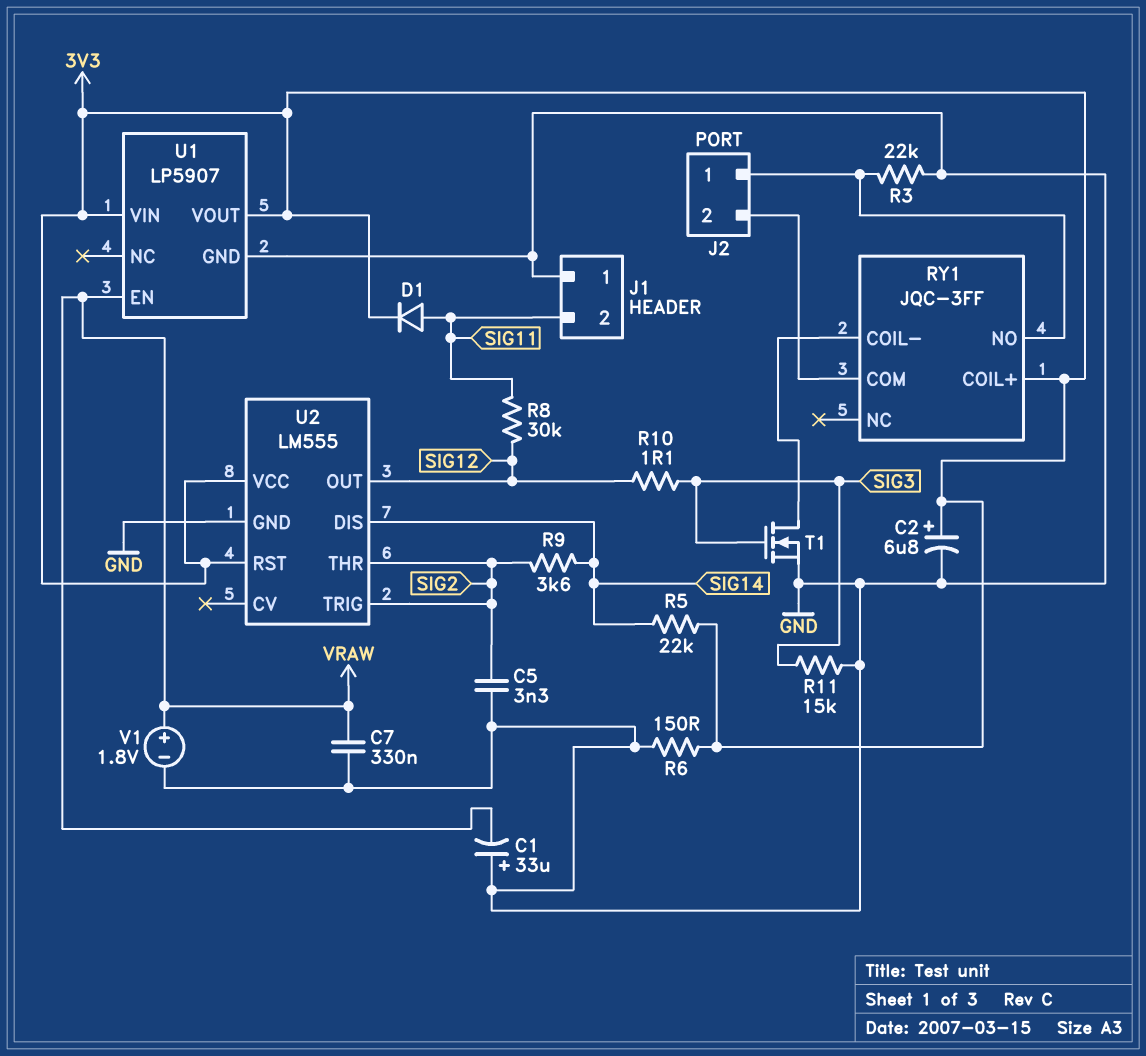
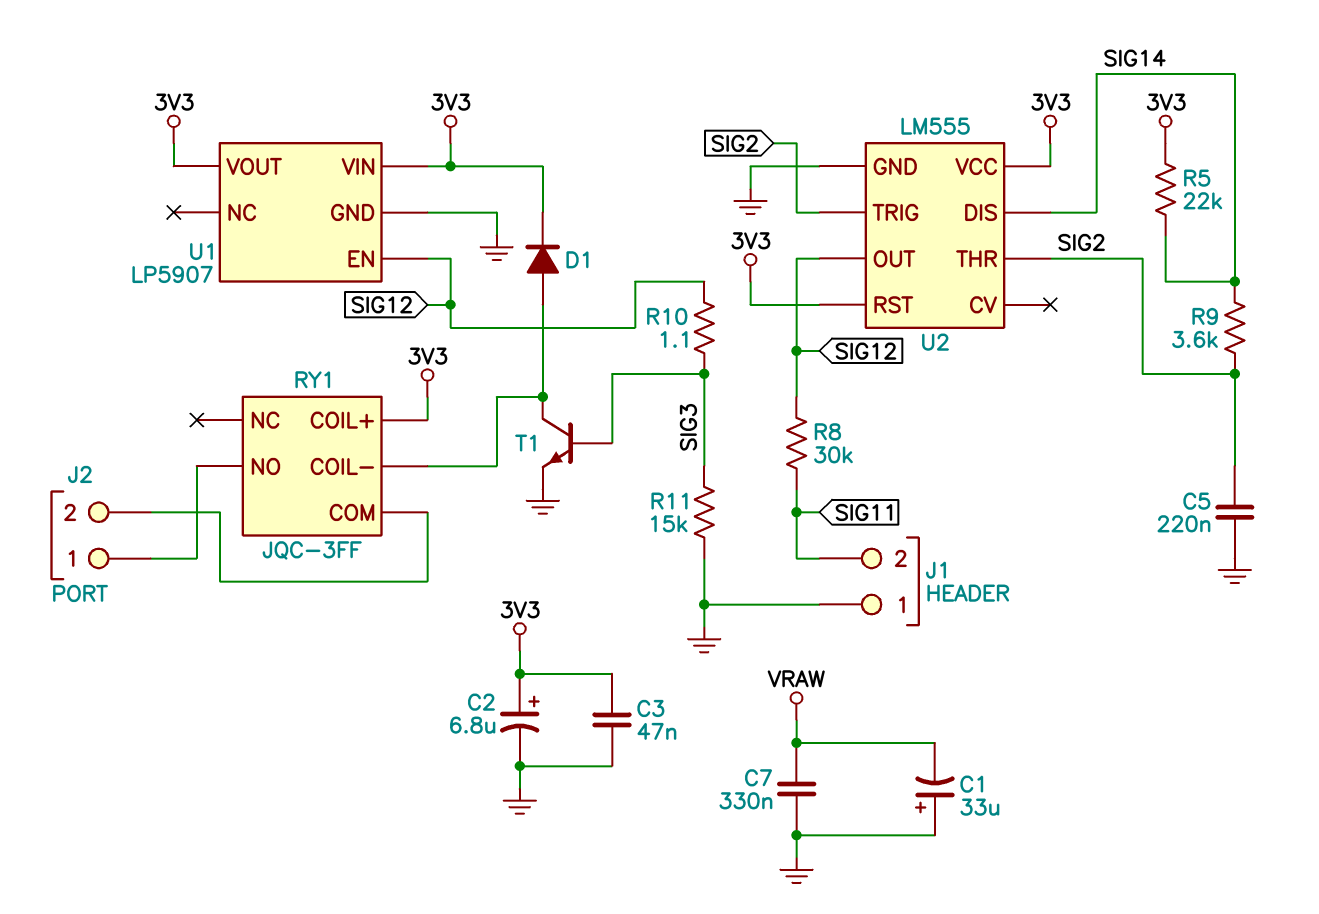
C3: none -> 47nF (3V3, GND)
C5: 3.3nF (GND, SIG2) -> 220nF (GND, SIG2)
D1: diode (A SIG11, K 3V3) -> diode (A RY1/COIL-, K 3V3)
R3: 22k (GND, J2/1) -> none
R6: 150 (3V3, GND) -> none
T1: NMOS (G SIG3, D RY1/COIL-, S GND) -> NPN (B SIG3, C RY1/COIL-, E GND)
U1 pin EN: VRAW -> SIG12
V1: 1.8V (plus VRAW, minus GND) -> none

